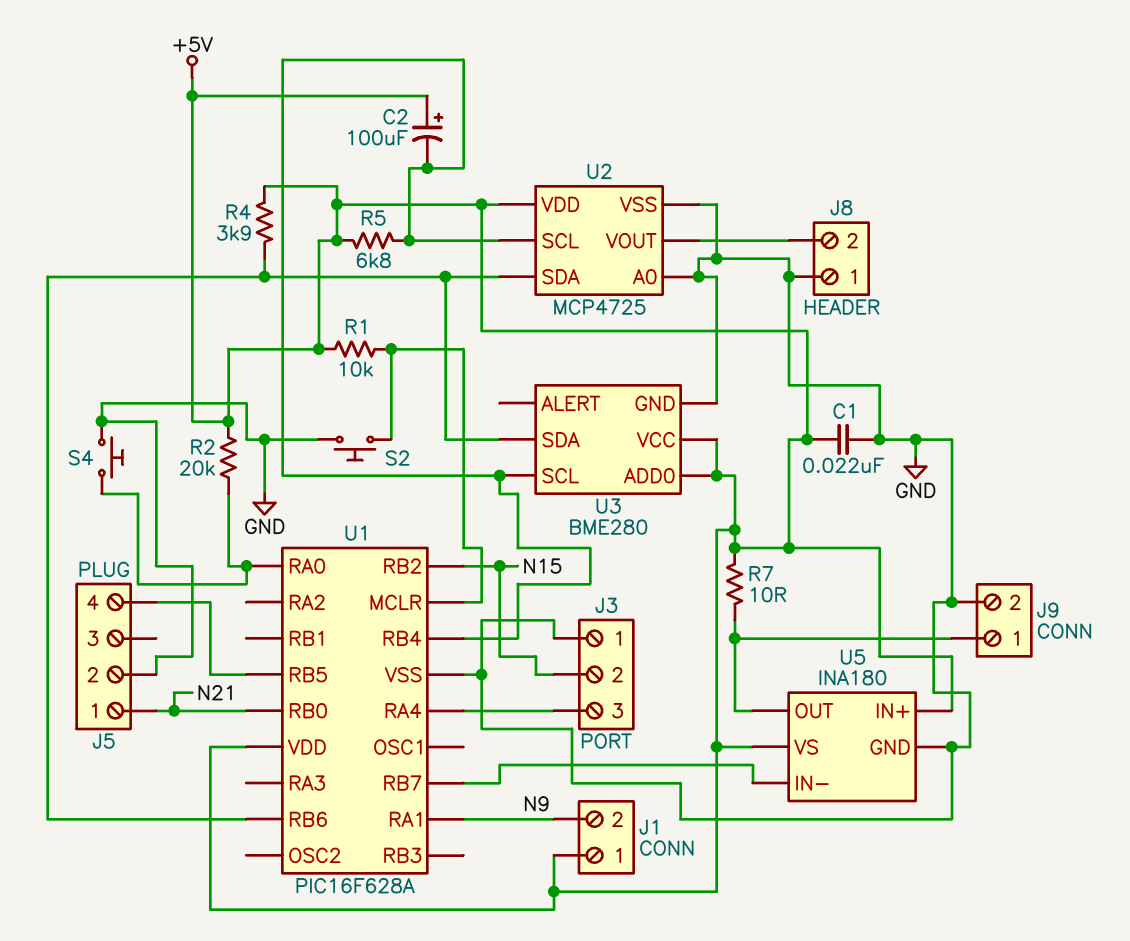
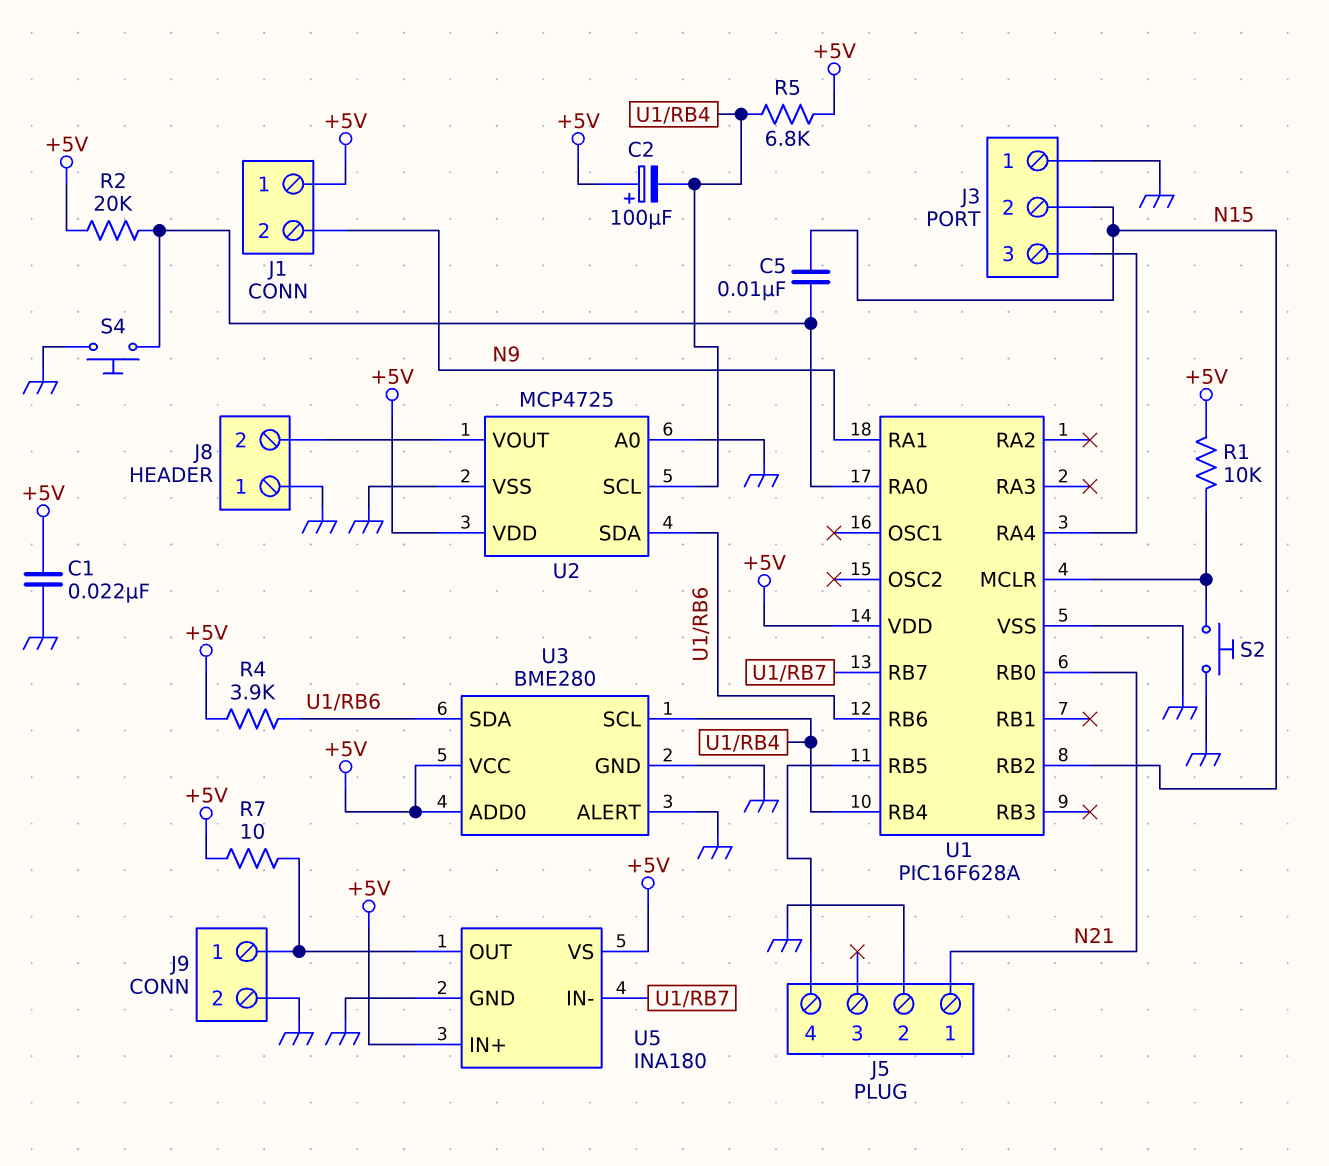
C5: none -> 10nF (N15, U1/RA0)
U3 pin ALERT: none -> GND

